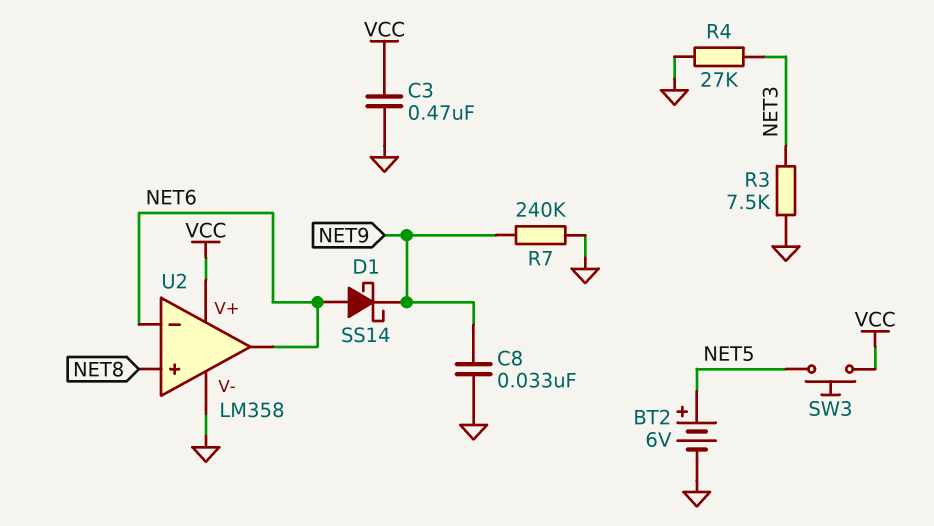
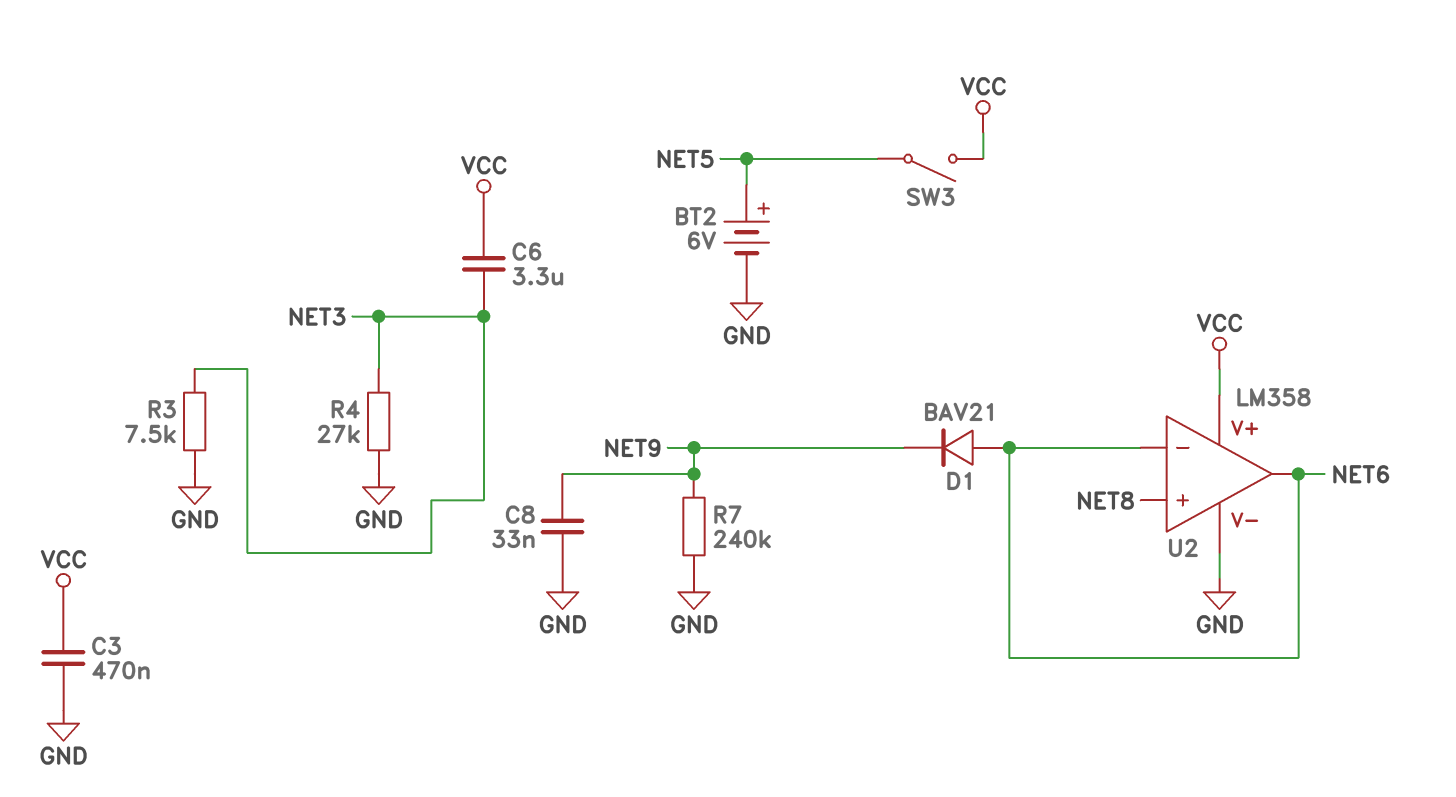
C6: none -> 3.3uF (NET3, VCC)
D1: schottky SS14 (A NET6, K NET9) -> diode BAV21 (A NET6, K NET9)
SW3: button (NET5, VCC) -> switch (NET5, VCC)

